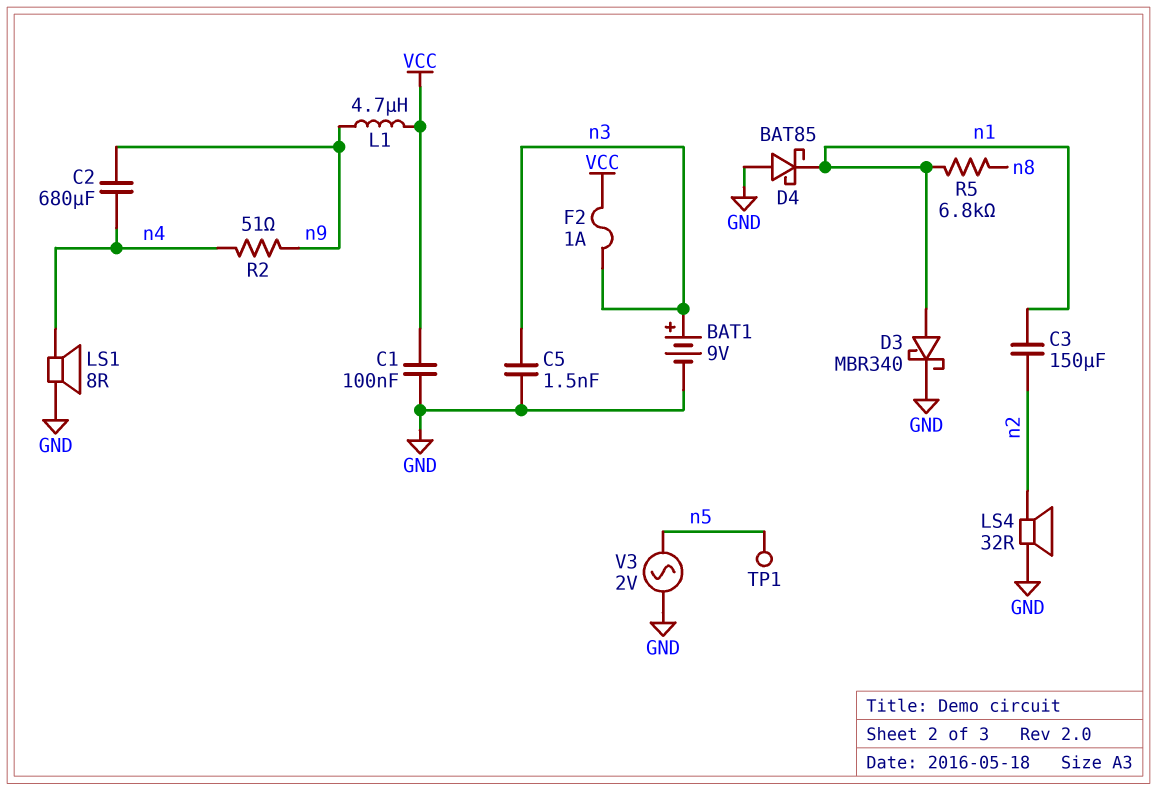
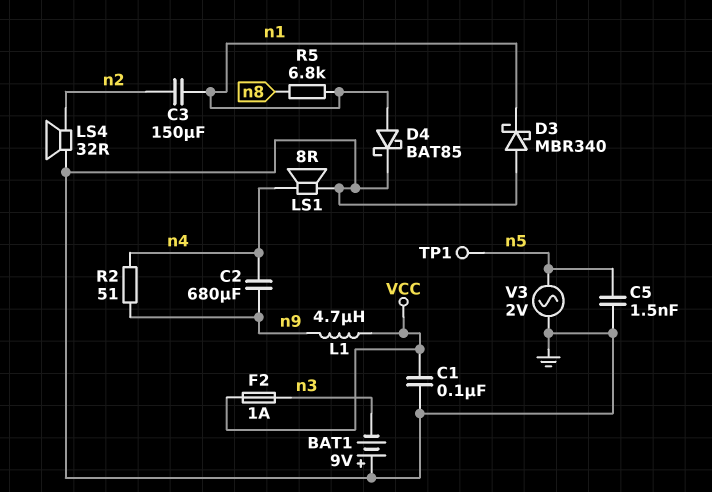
BAT1: 9V (plus n3, minus GND) -> 9V (plus GND, minus n3)
C5: 1.5nF (GND, n3) -> 1.5nF (GND, n5)
D3: schottky MBR340 (A n1, K GND) -> schottky MBR340 (A GND, K n1)
D4: schottky BAT85 (A GND, K n1) -> schottky BAT85 (A n1, K GND)

